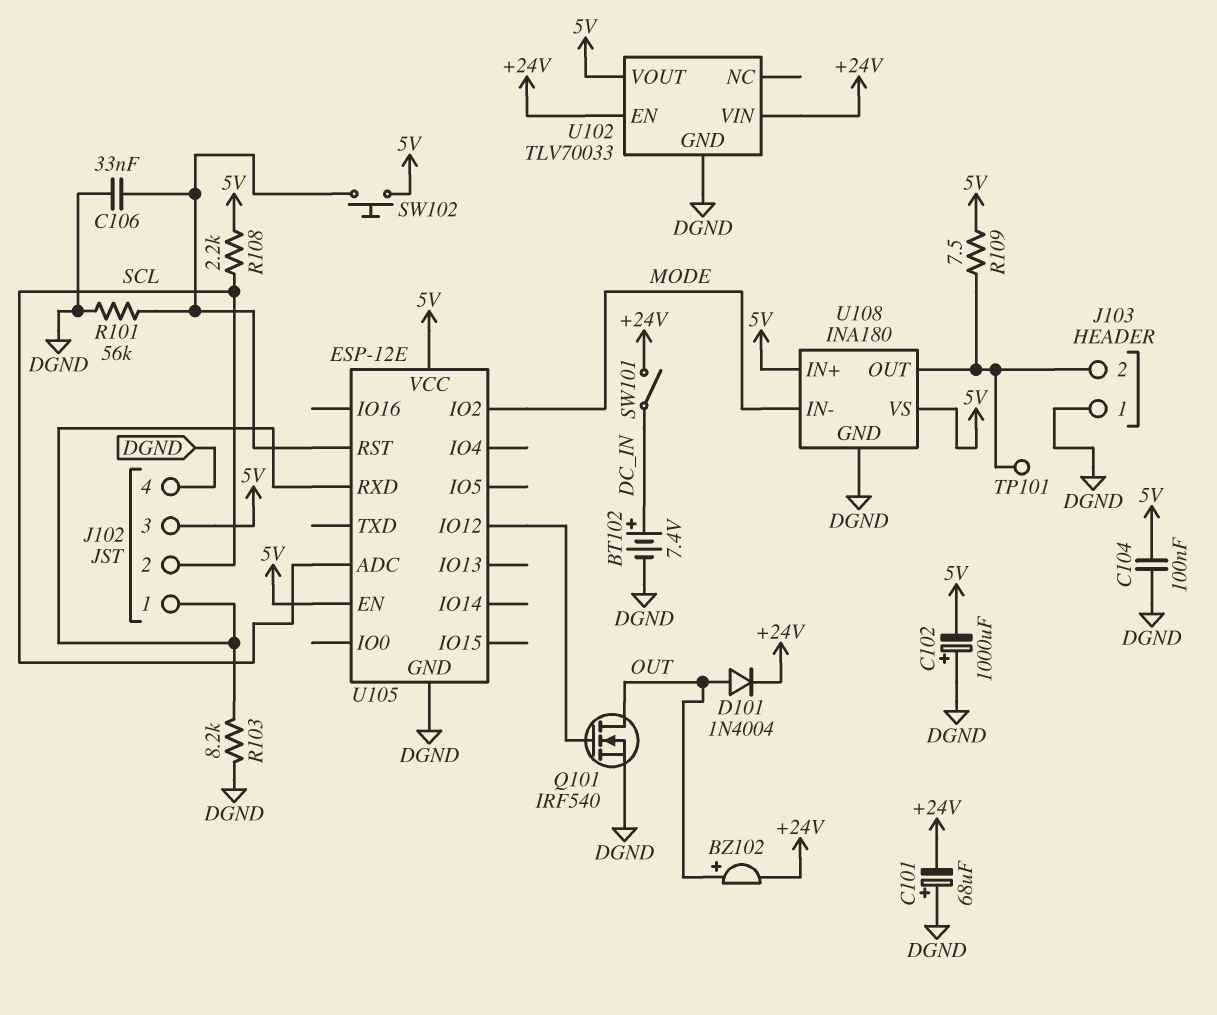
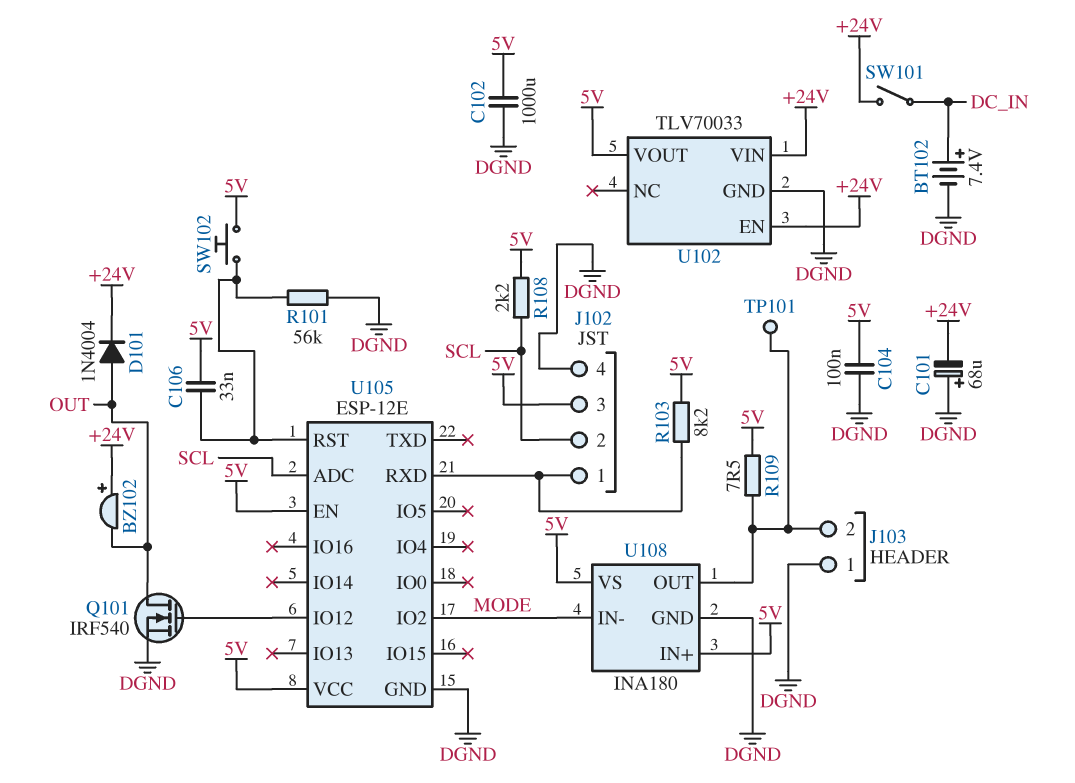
BZ102: buzzer (plus OUT, minus +24V) -> buzzer (plus +24V, minus OUT)
C102: 1000uF (plus DGND, minus 5V) -> 1000uF (5V, DGND)
C106: 33nF (DGND, U105/RST) -> 33nF (5V, U105/RST)
R103: 8.2k (DGND, J102/1) -> 8.2k (5V, J102/1)

